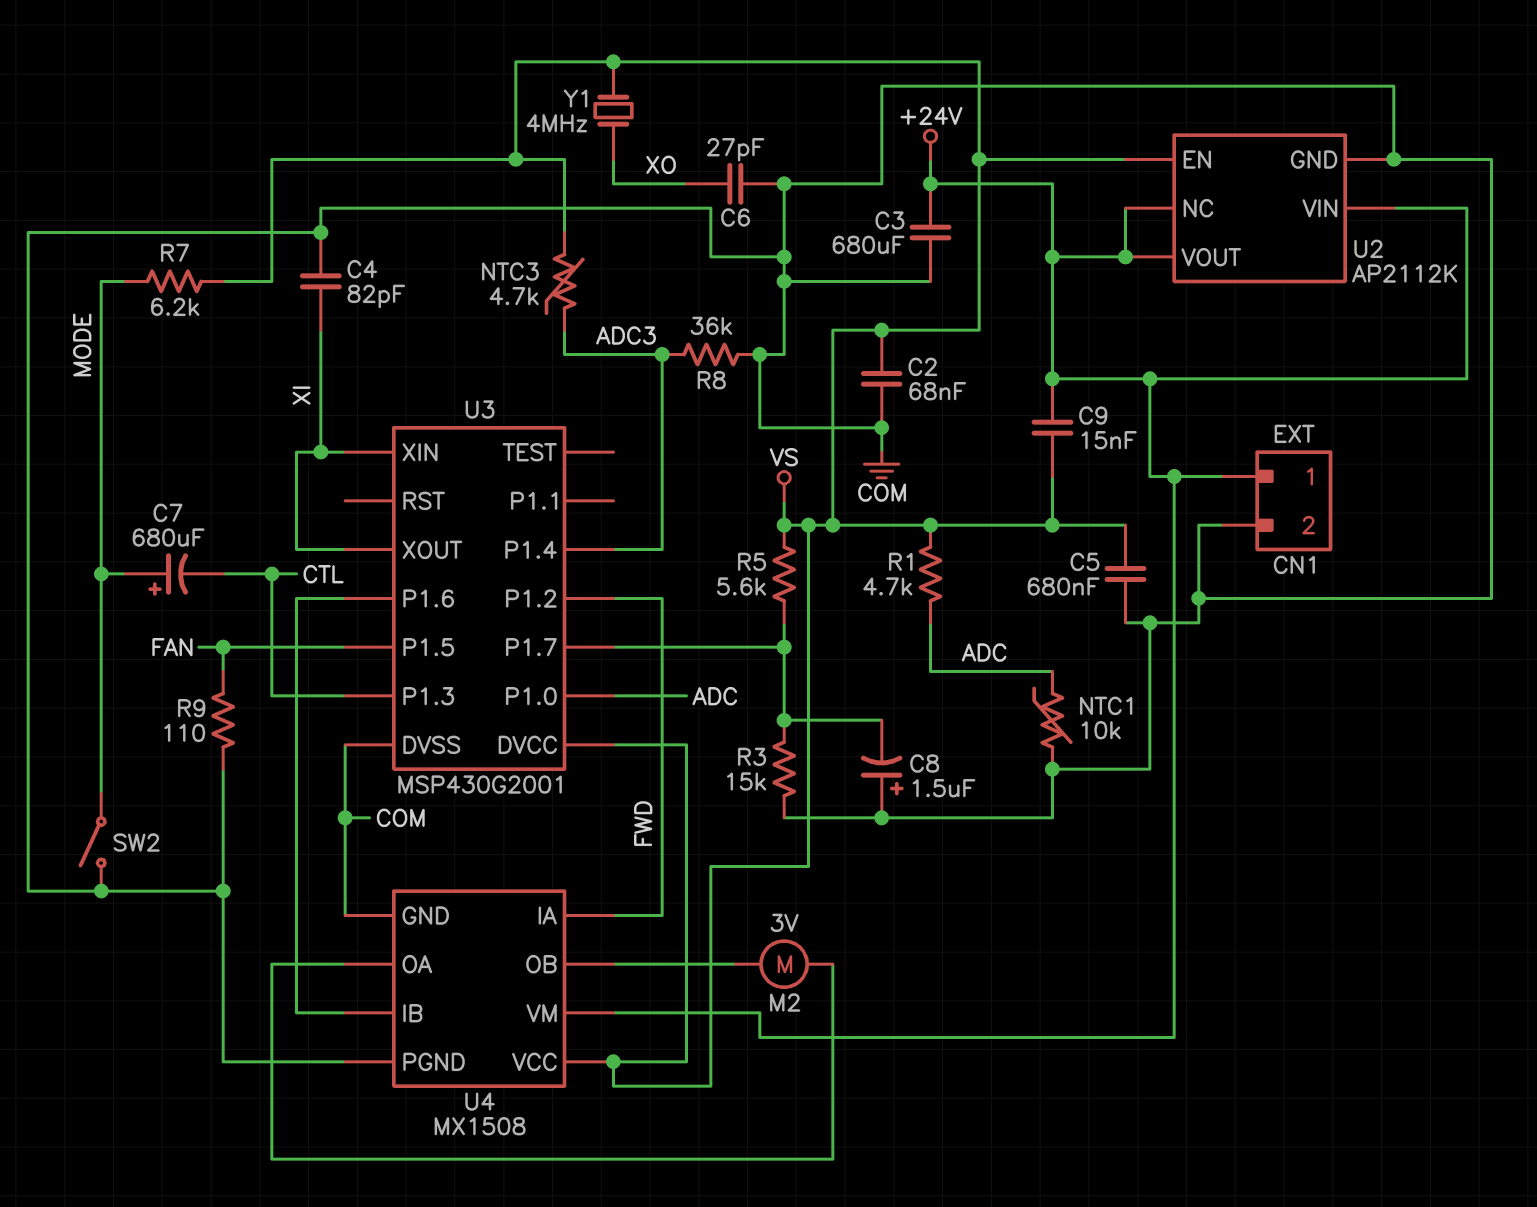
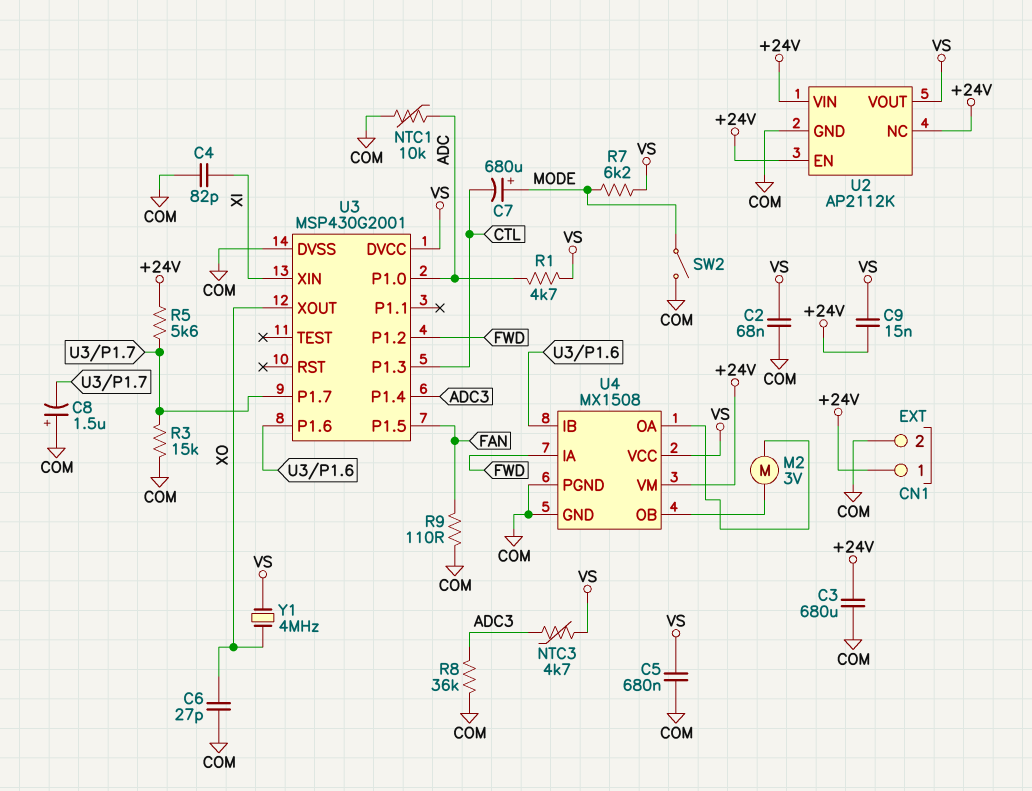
R5: 5.6k (U3/P1.7, VS) -> 5.6k (+24V, U3/P1.7)
U2 pin EN: VS -> +24V
U2 pin VOUT: +24V -> VS
U3 pin XOUT: XI -> XO

